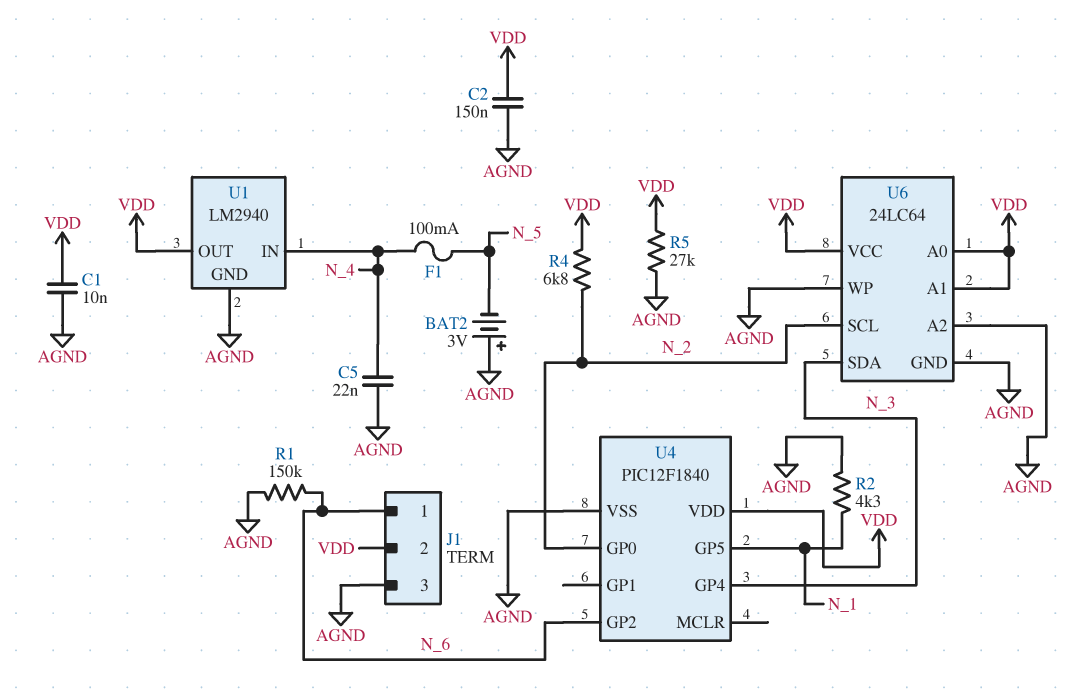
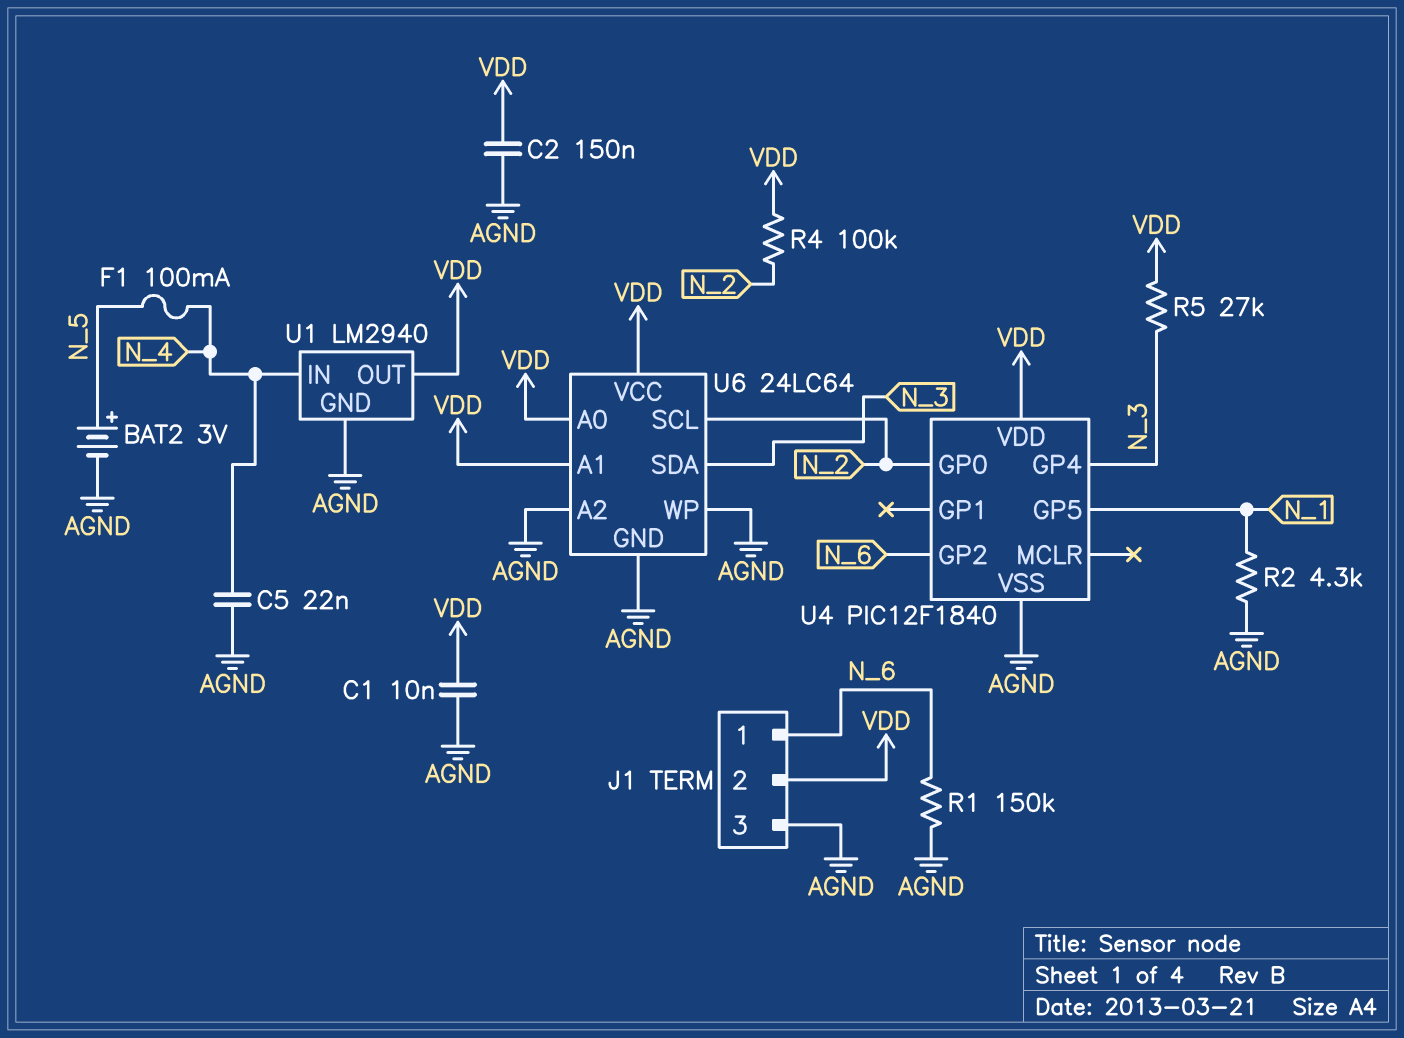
BAT2: 3V (plus AGND, minus N_5) -> 3V (plus N_5, minus AGND)
R4: 6.8k (N_2, VDD) -> 100k (N_2, VDD)
R5: 27k (AGND, VDD) -> 27k (N_3, VDD)

